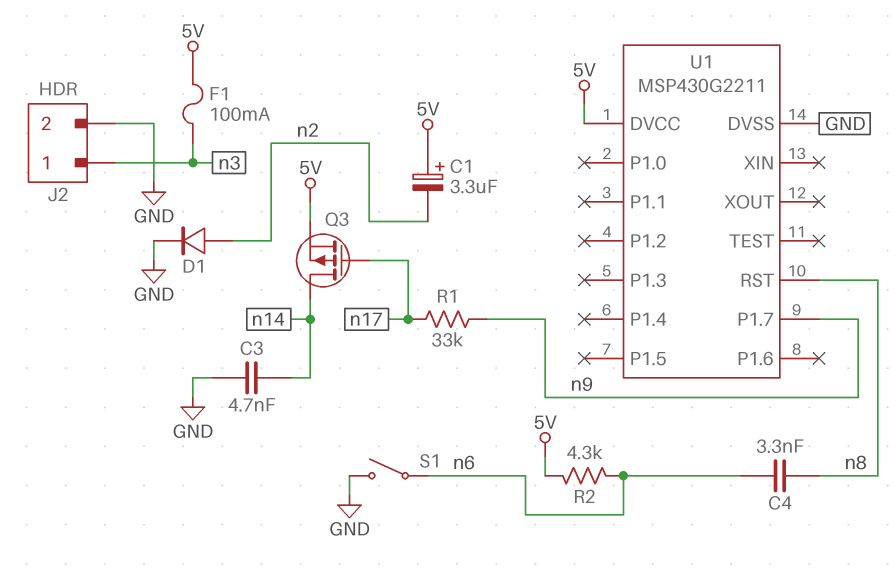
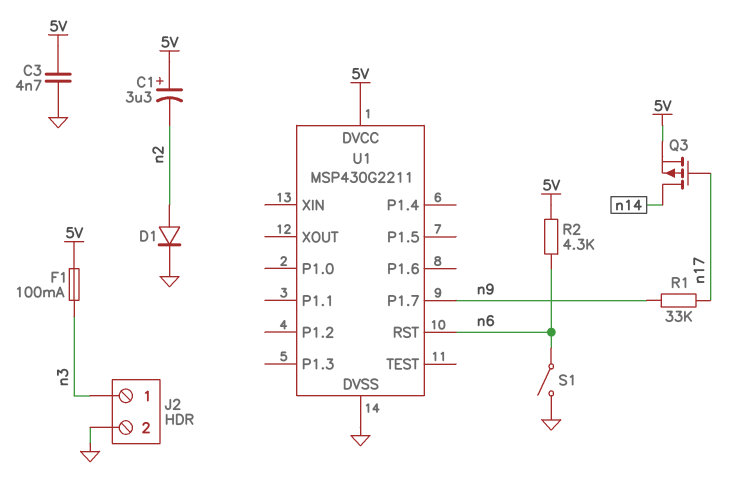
C3: 4.7nF (GND, n14) -> 4.7nF (5V, GND)
C4: 3.3nF (n6, n8) -> none
U1 pin RST: n8 -> n6

